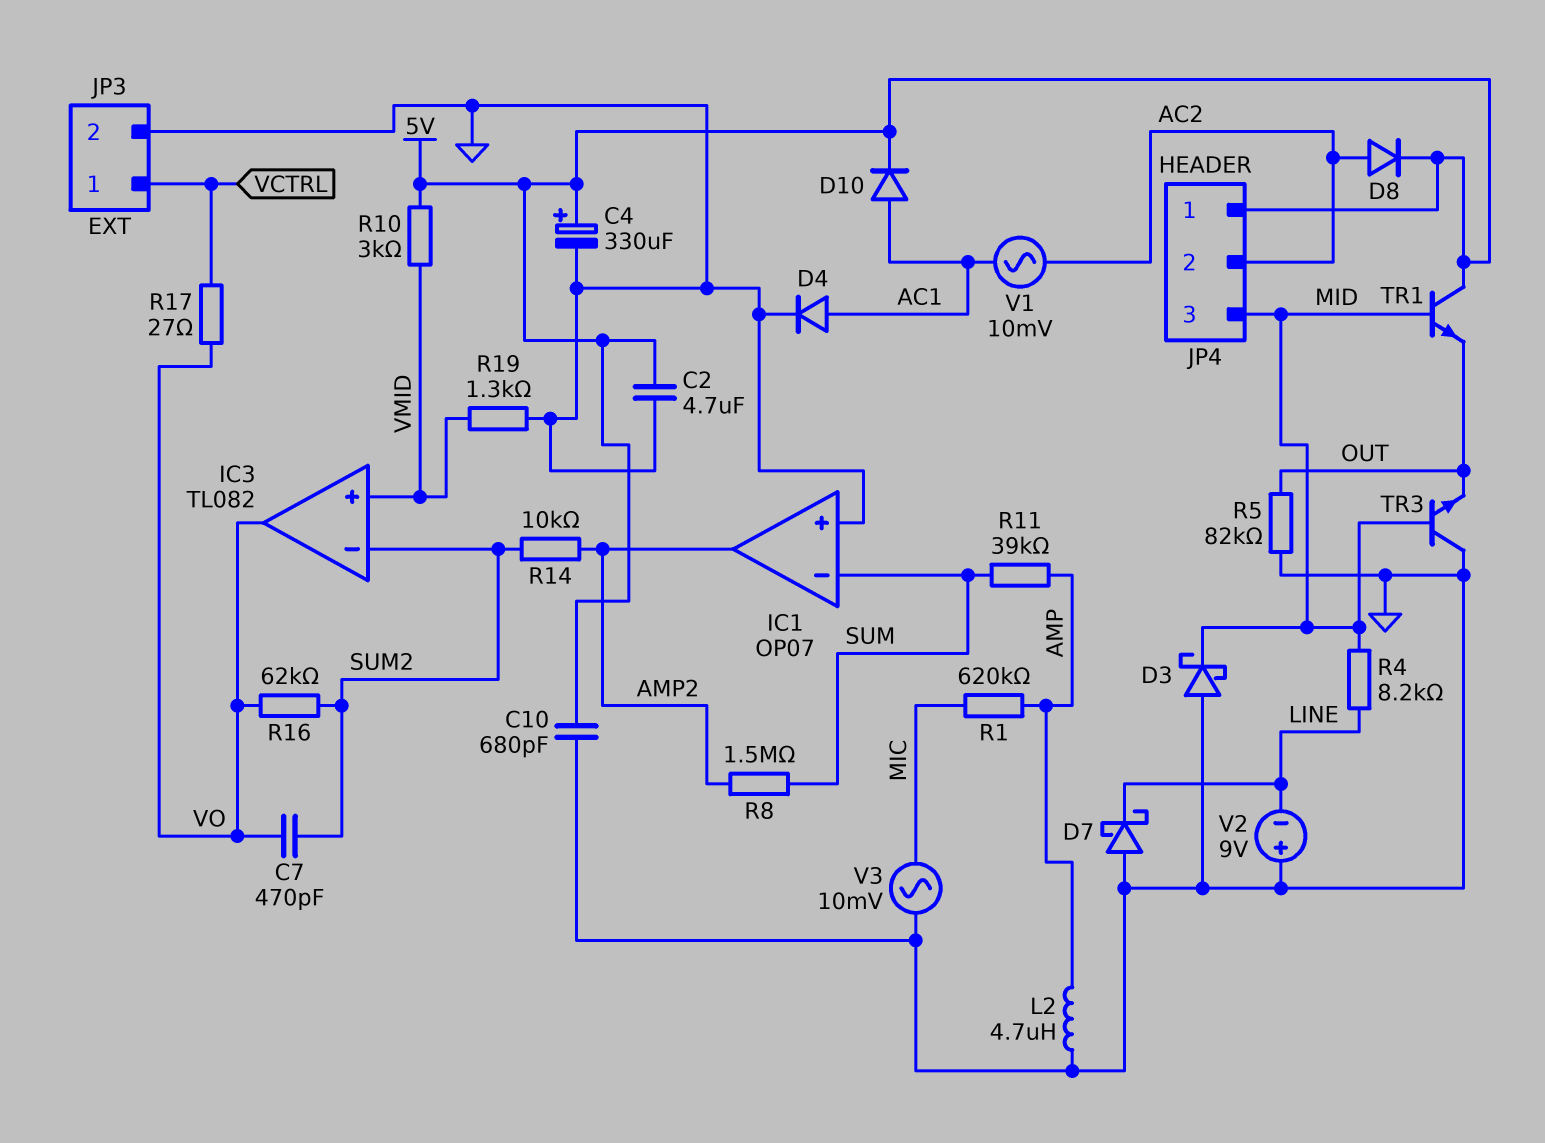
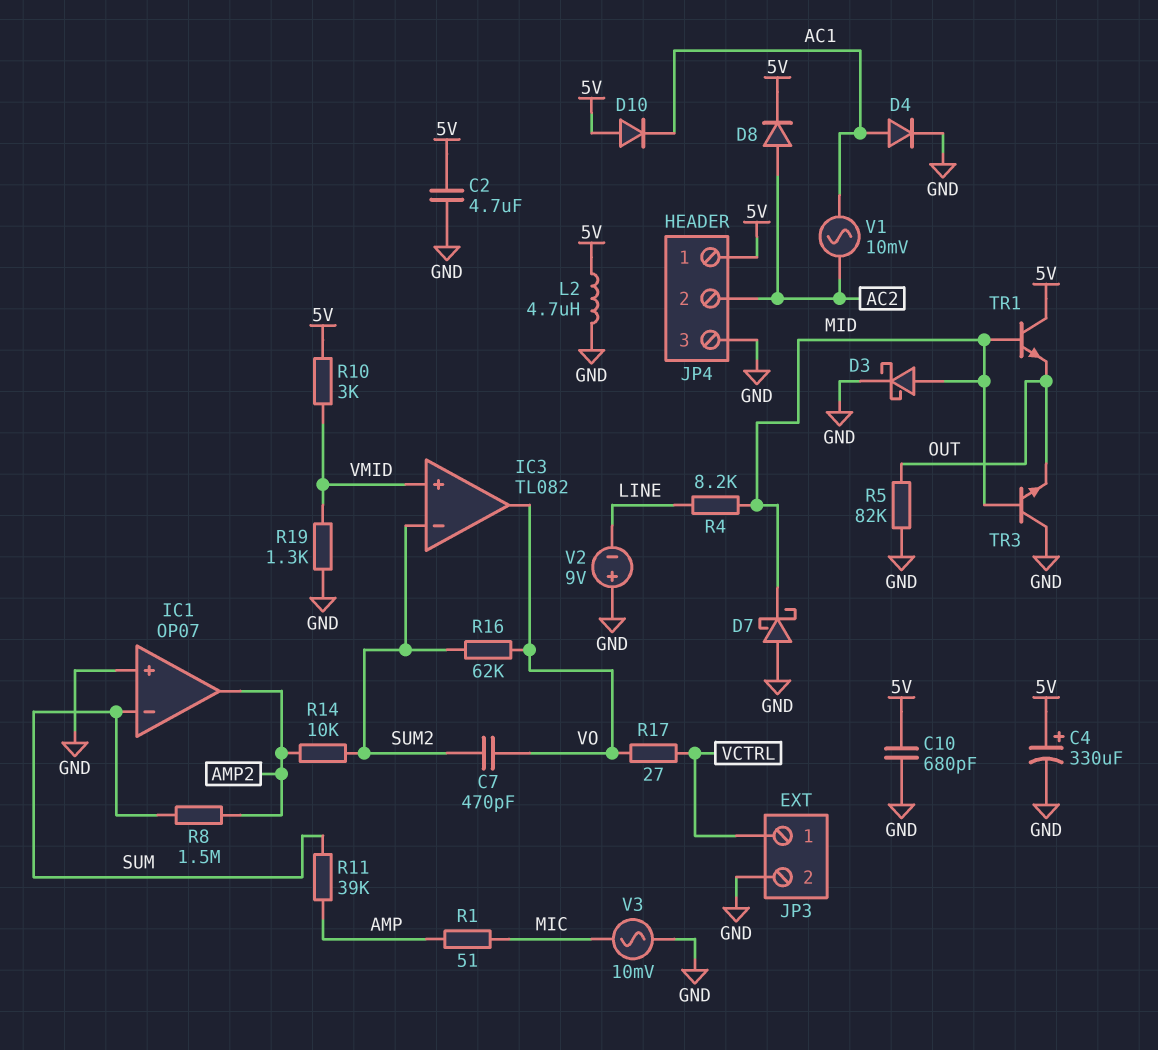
D3: schottky (A GND, K MID) -> schottky (A MID, K GND)
D7: schottky (A GND, K LINE) -> schottky (A GND, K MID)
D10: diode (A AC1, K 5V) -> diode (A 5V, K AC1)
JP4 pin 3: MID -> GND
L2: 4.7uH (AMP, GND) -> 4.7uH (5V, GND)
R1: 620k (AMP, MIC) -> 51 (AMP, MIC)

